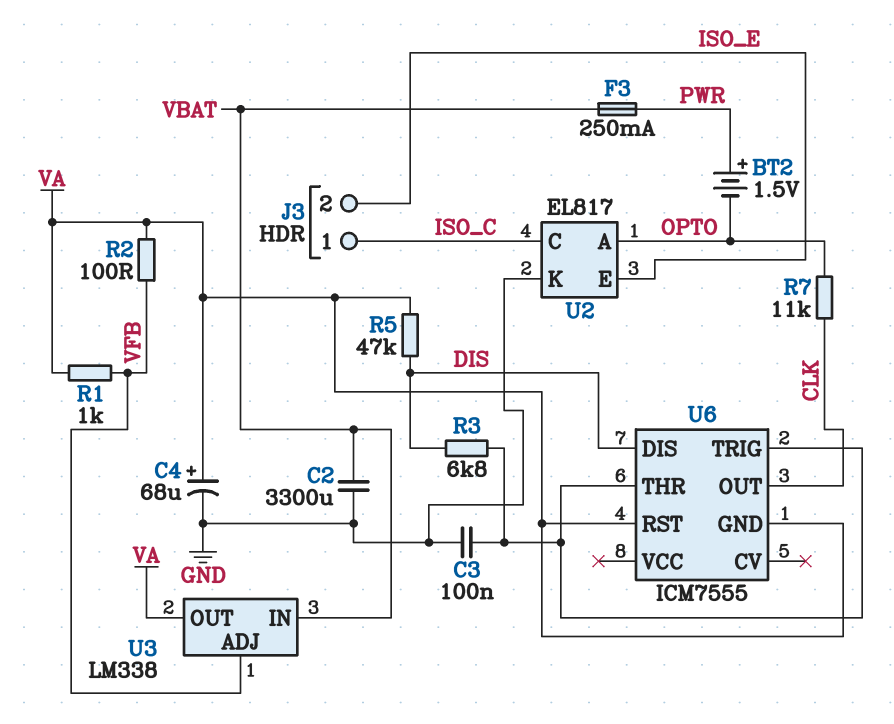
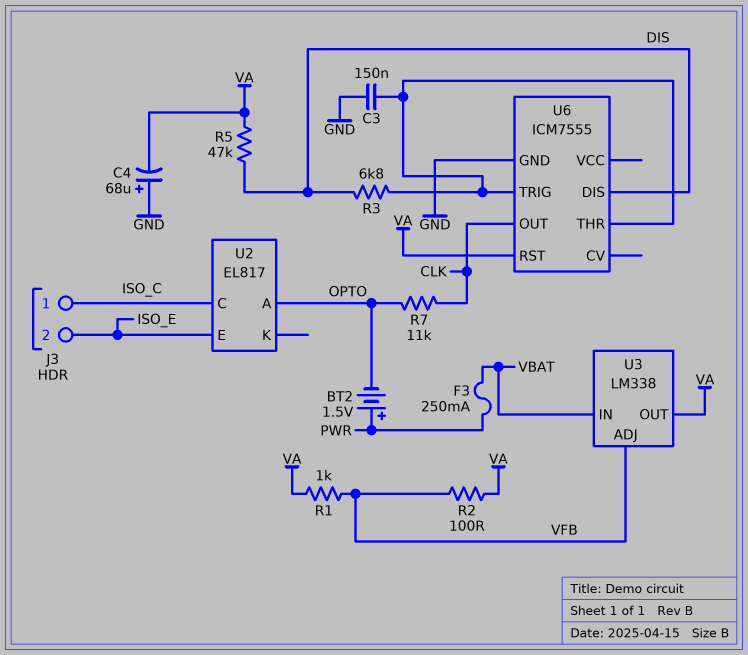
C2: 3300uF (GND, VBAT) -> none
C3: 100nF (GND, U6/THR) -> 150nF (GND, U6/THR)
C4: 68uF (plus VA, minus GND) -> 68uF (plus GND, minus VA)
U2 pin K: GND -> none
U6 pin GND: VA -> GND

